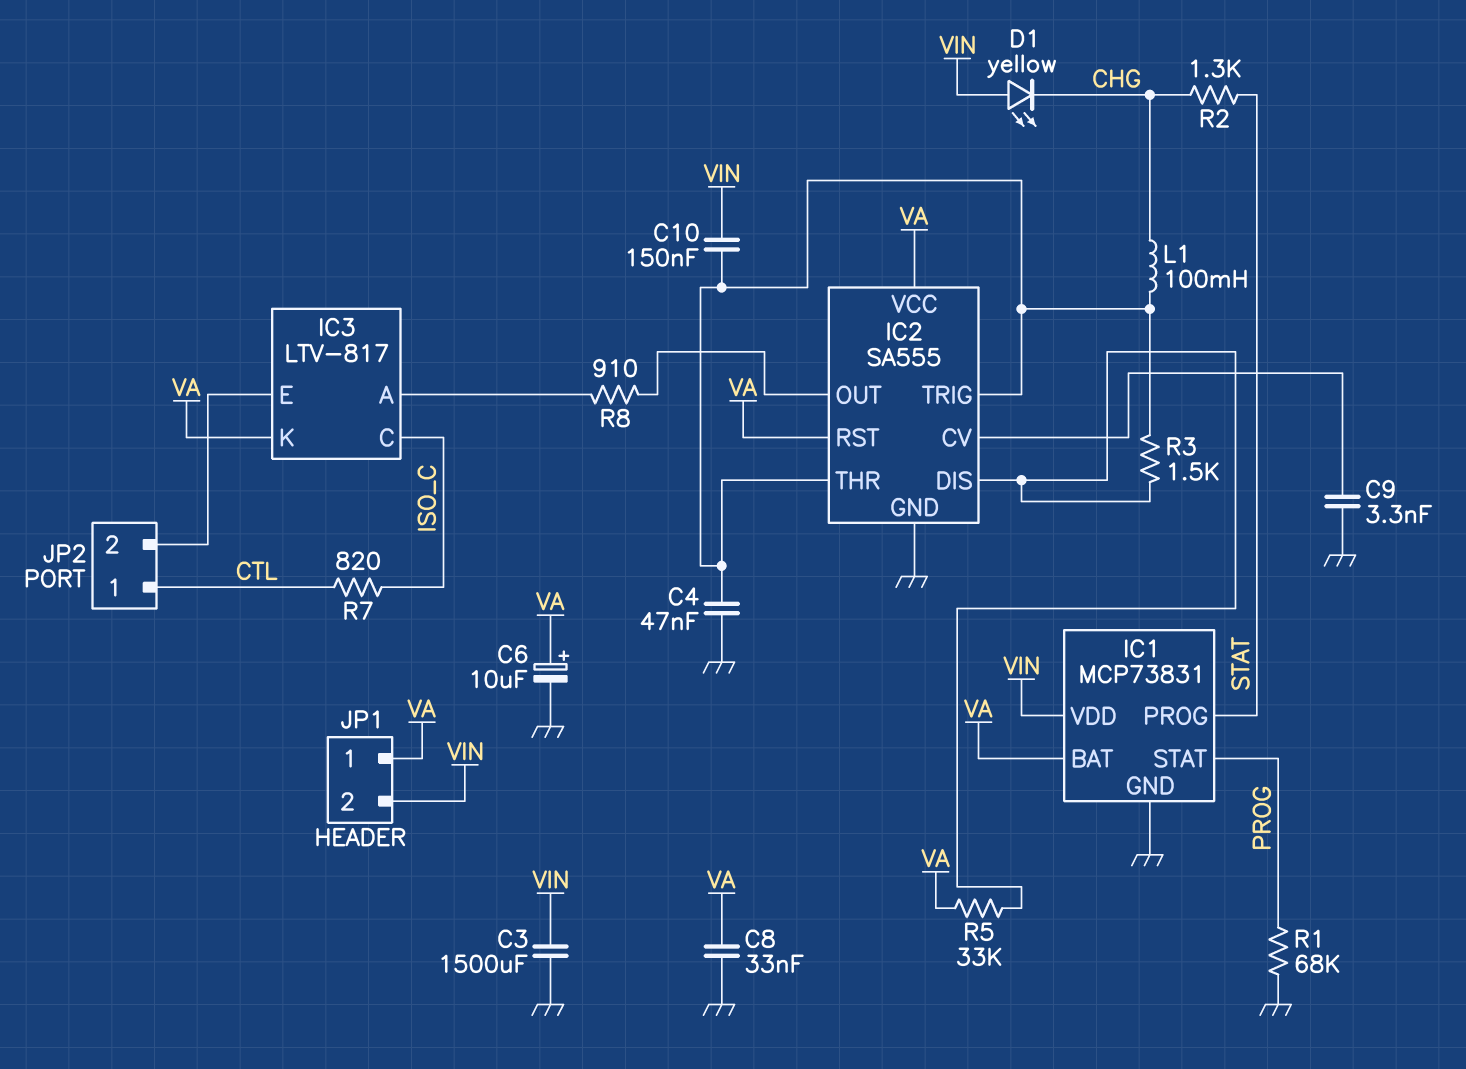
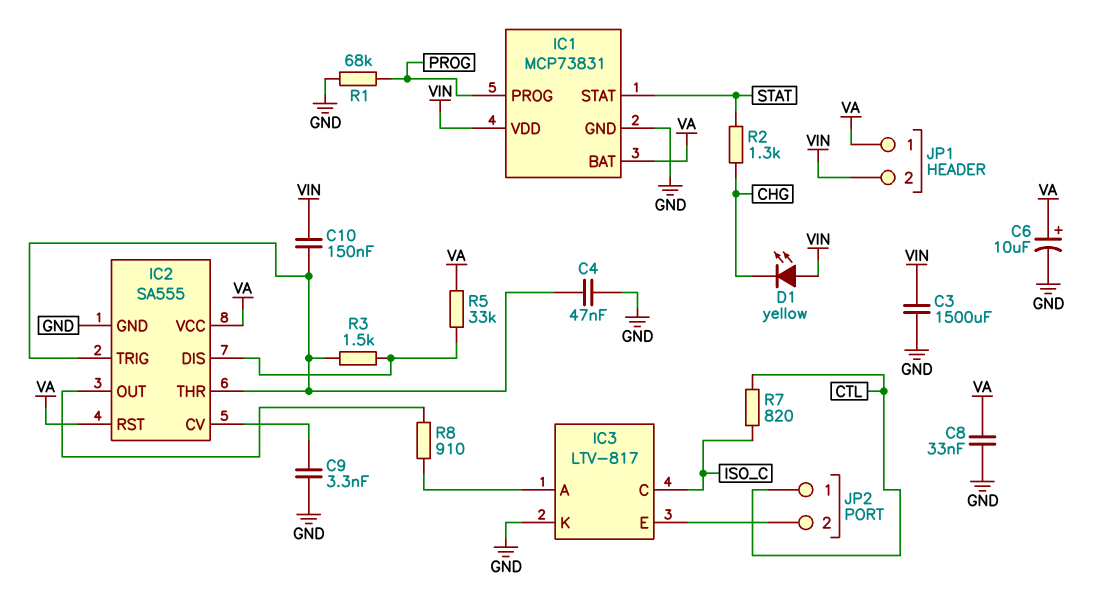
IC1 pin PROG: STAT -> PROG
IC1 pin STAT: PROG -> STAT
IC3 pin K: VA -> GND
L1: 100mH (CHG, IC2/THR) -> none

